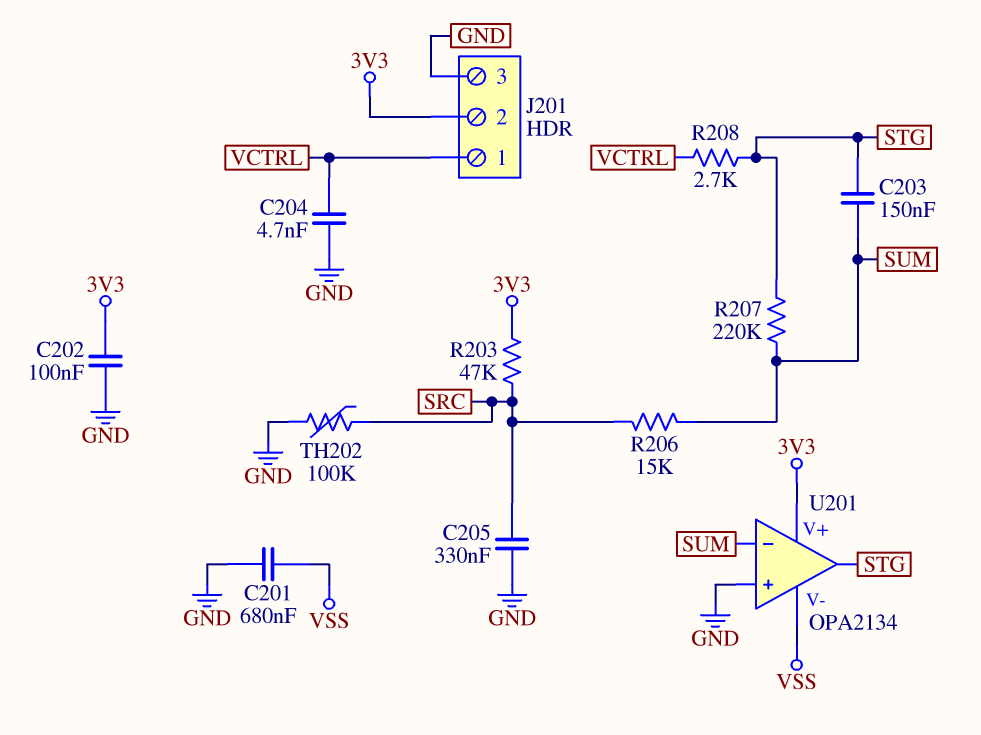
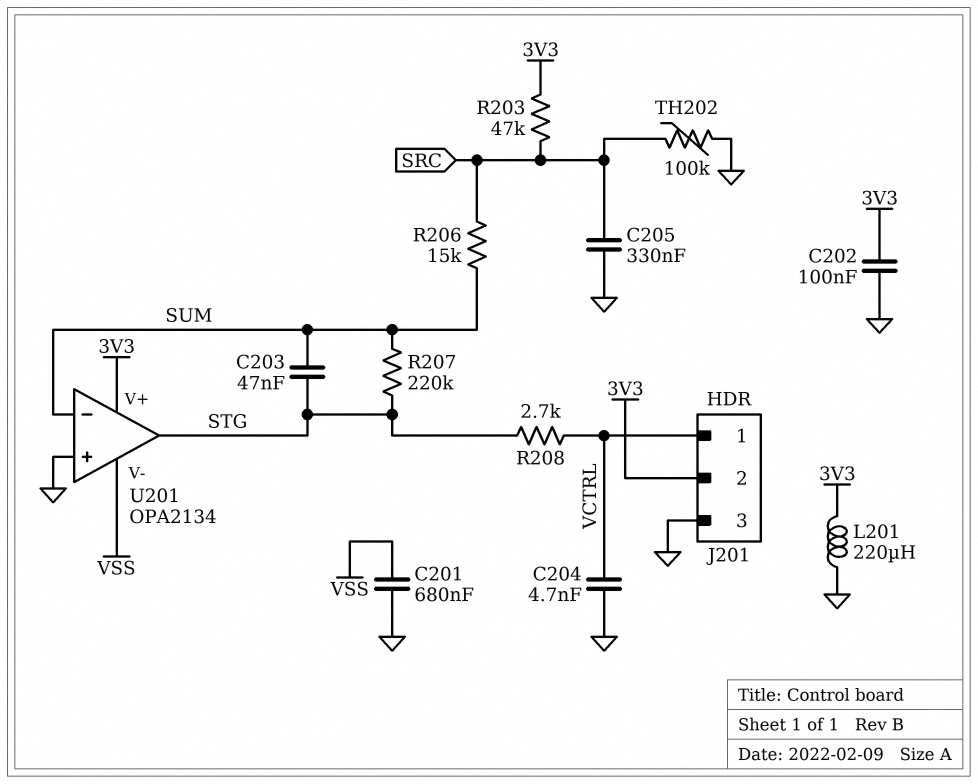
C203: 150nF (STG, SUM) -> 47nF (STG, SUM)
L201: none -> 220uH (3V3, GND)

